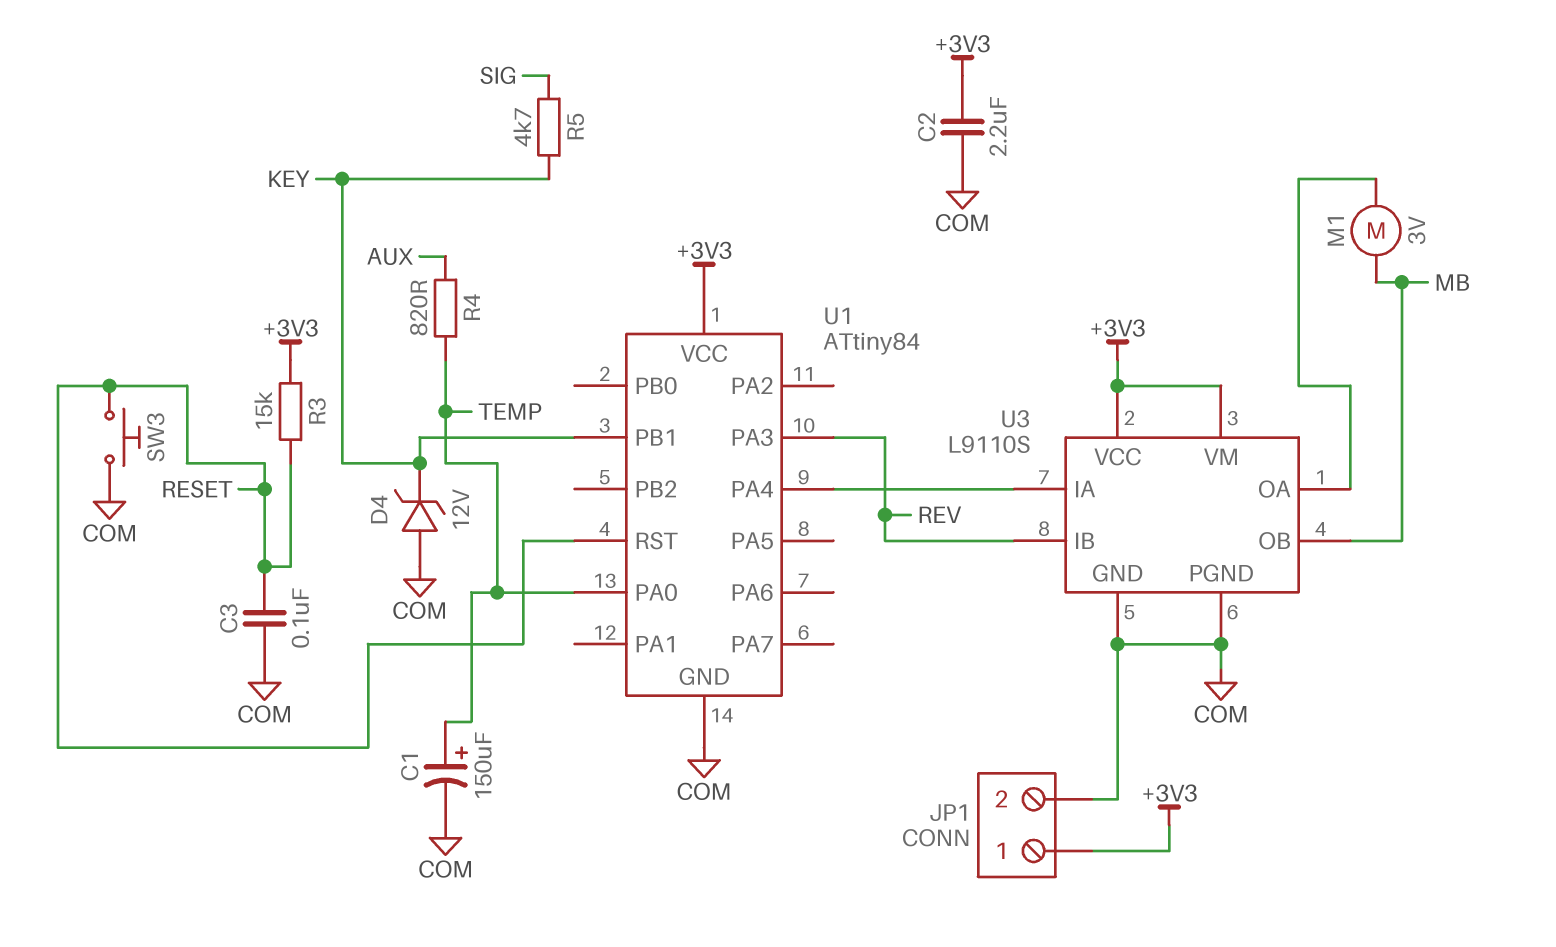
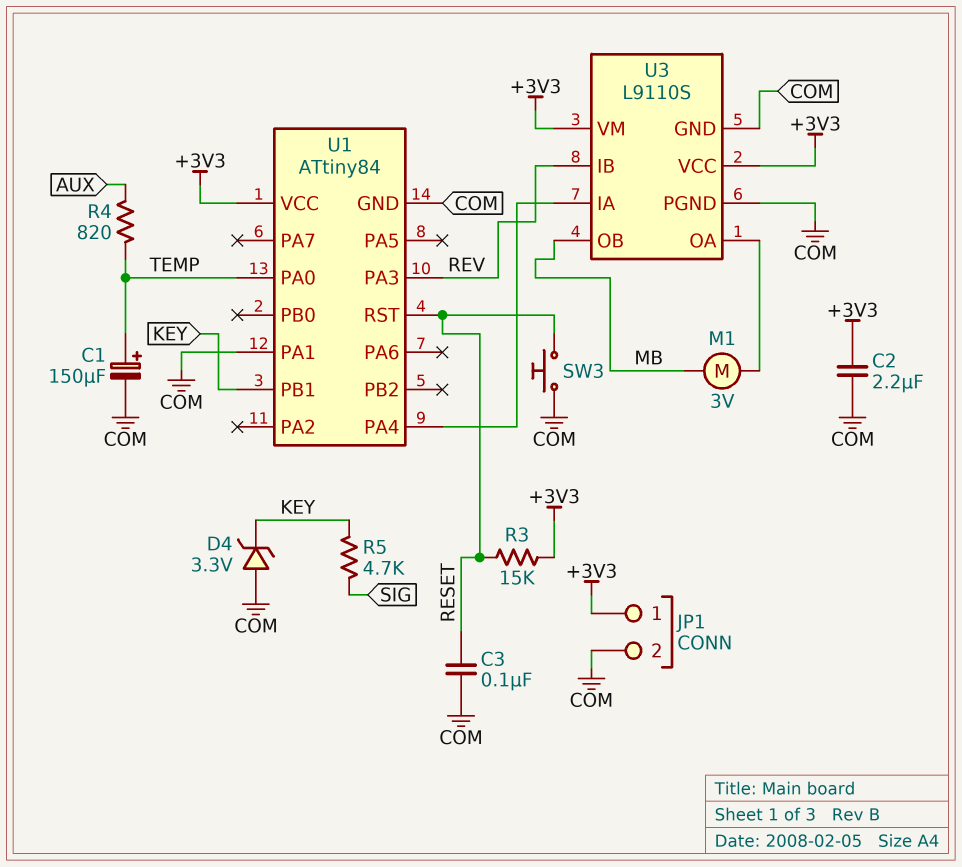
D4: zener 12V (A COM, K KEY) -> zener 3.3V (A COM, K KEY)
U1 pin PA1: none -> COM

